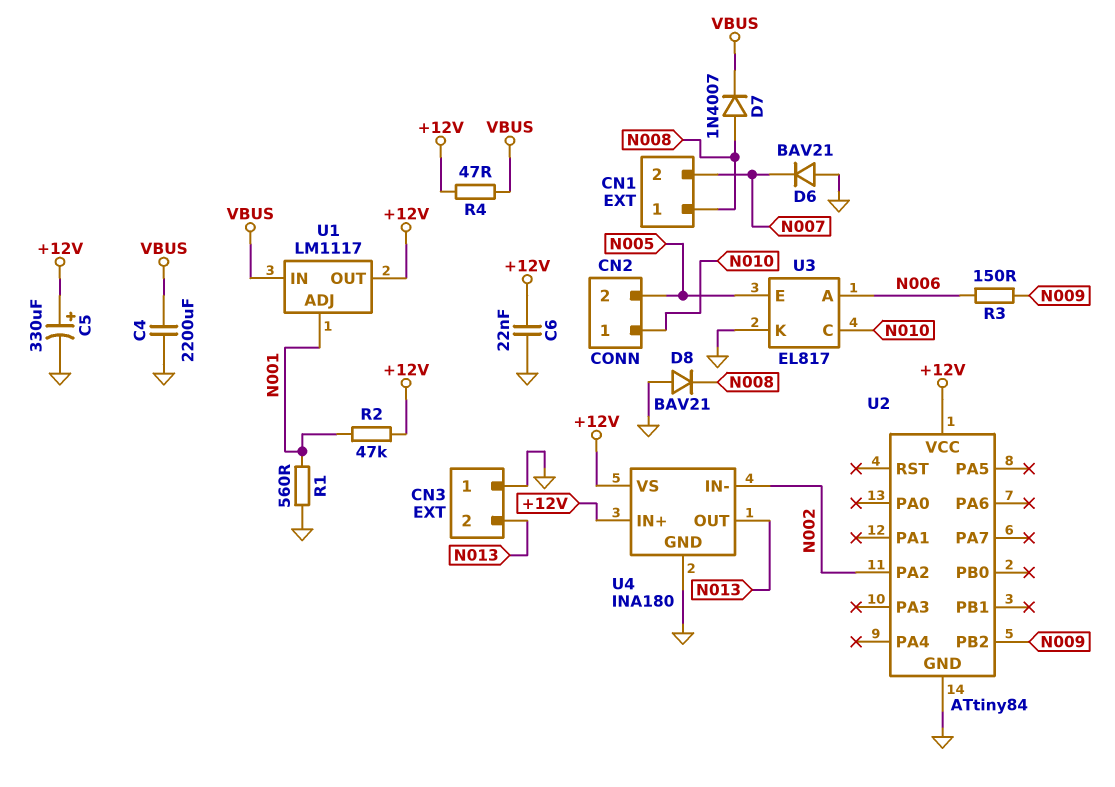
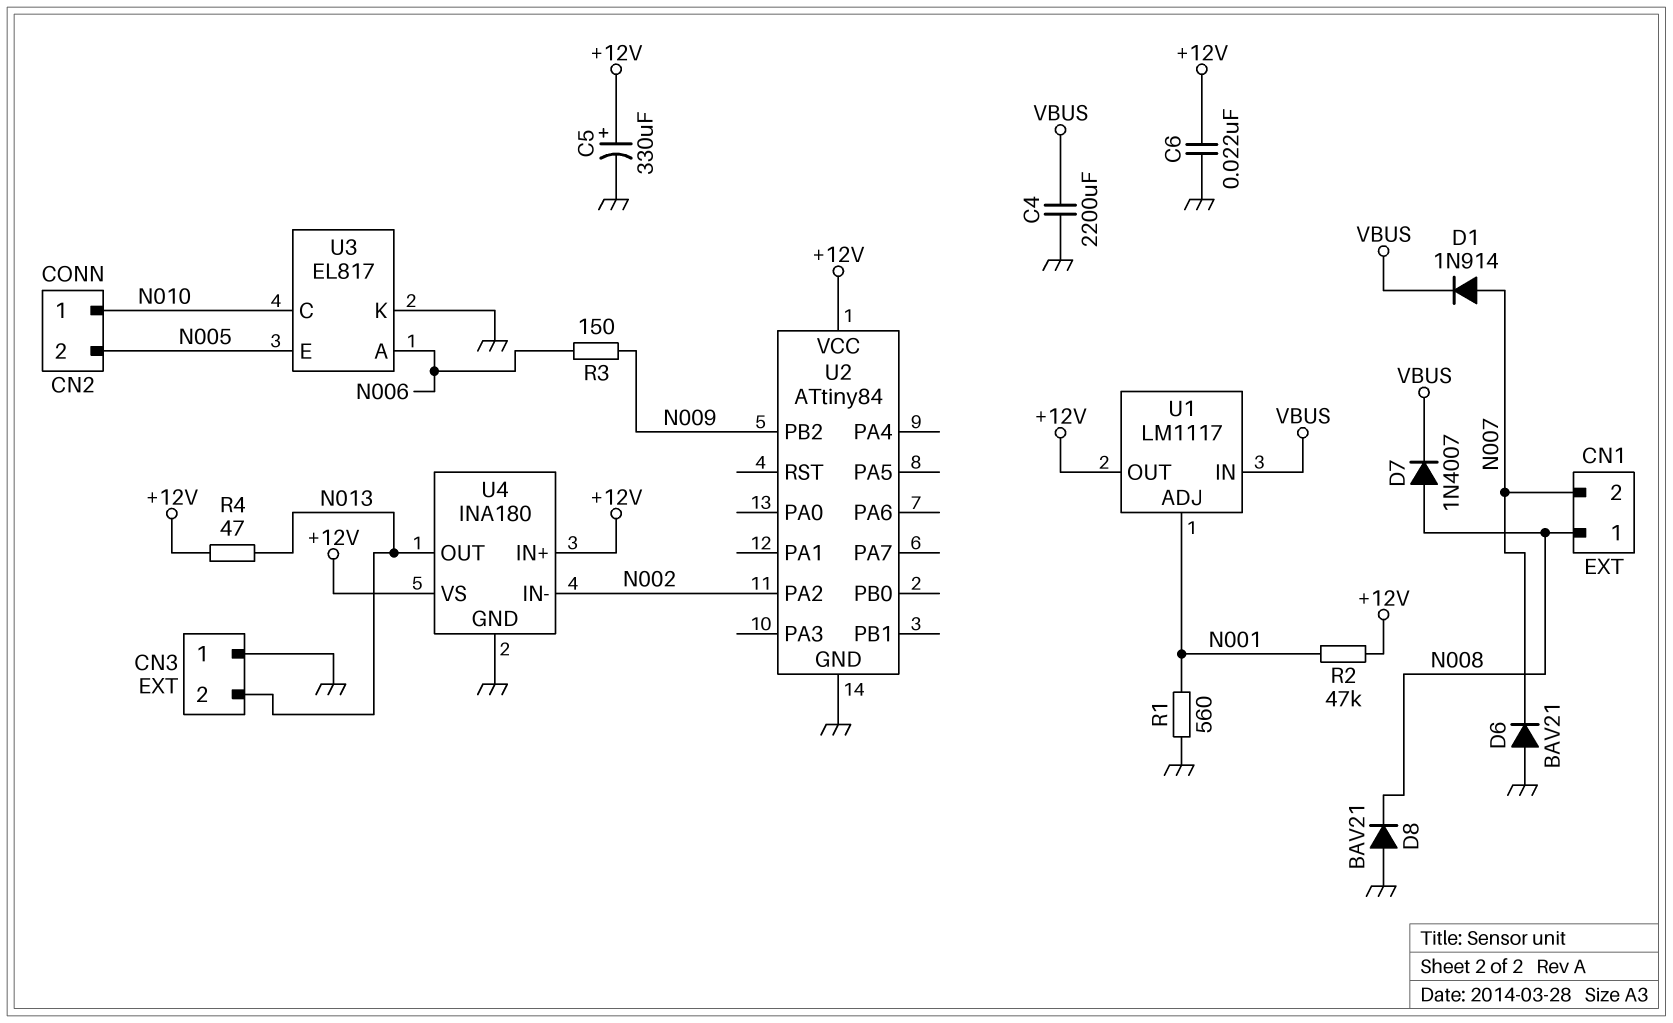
D1: none -> diode 1N914 (A N007, K VBUS)
R4: 47 (+12V, VBUS) -> 47 (+12V, N013)

